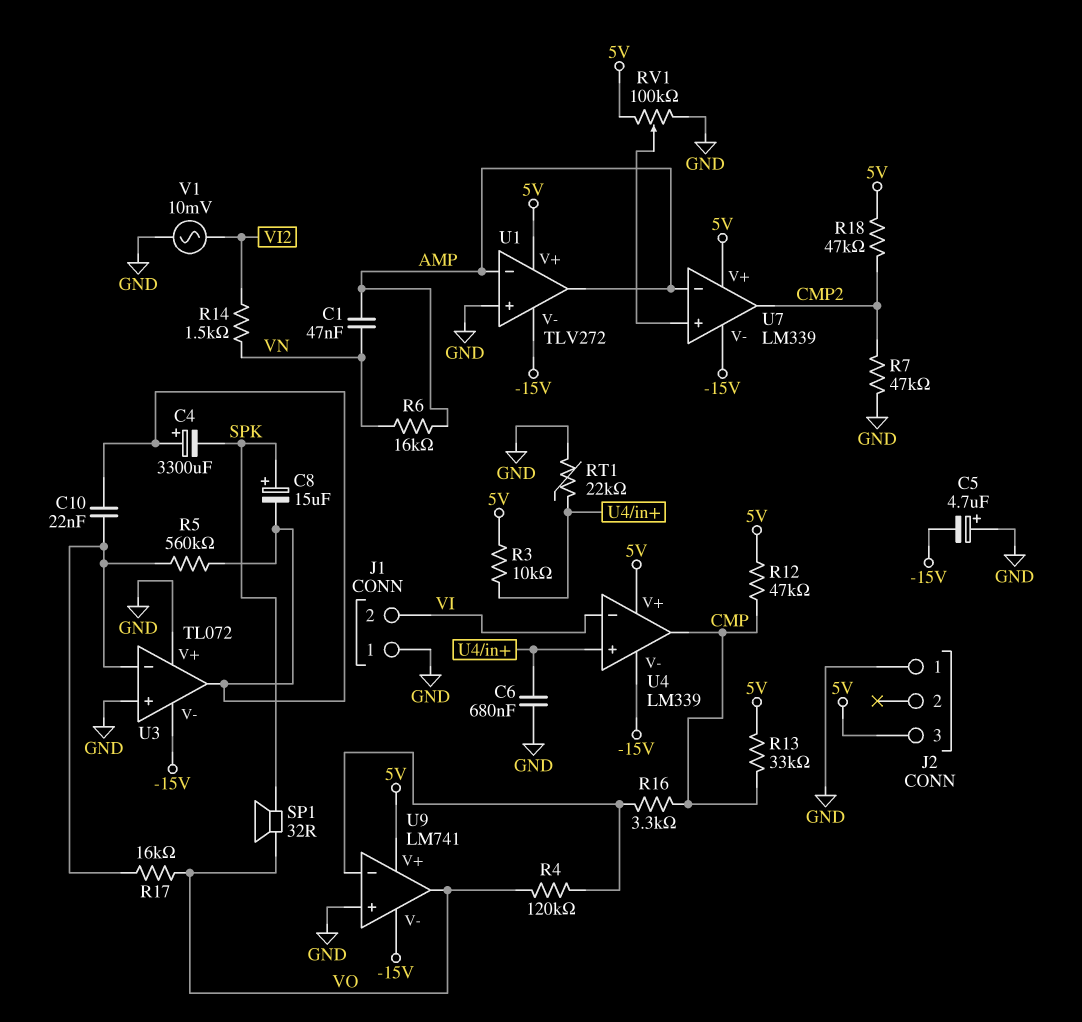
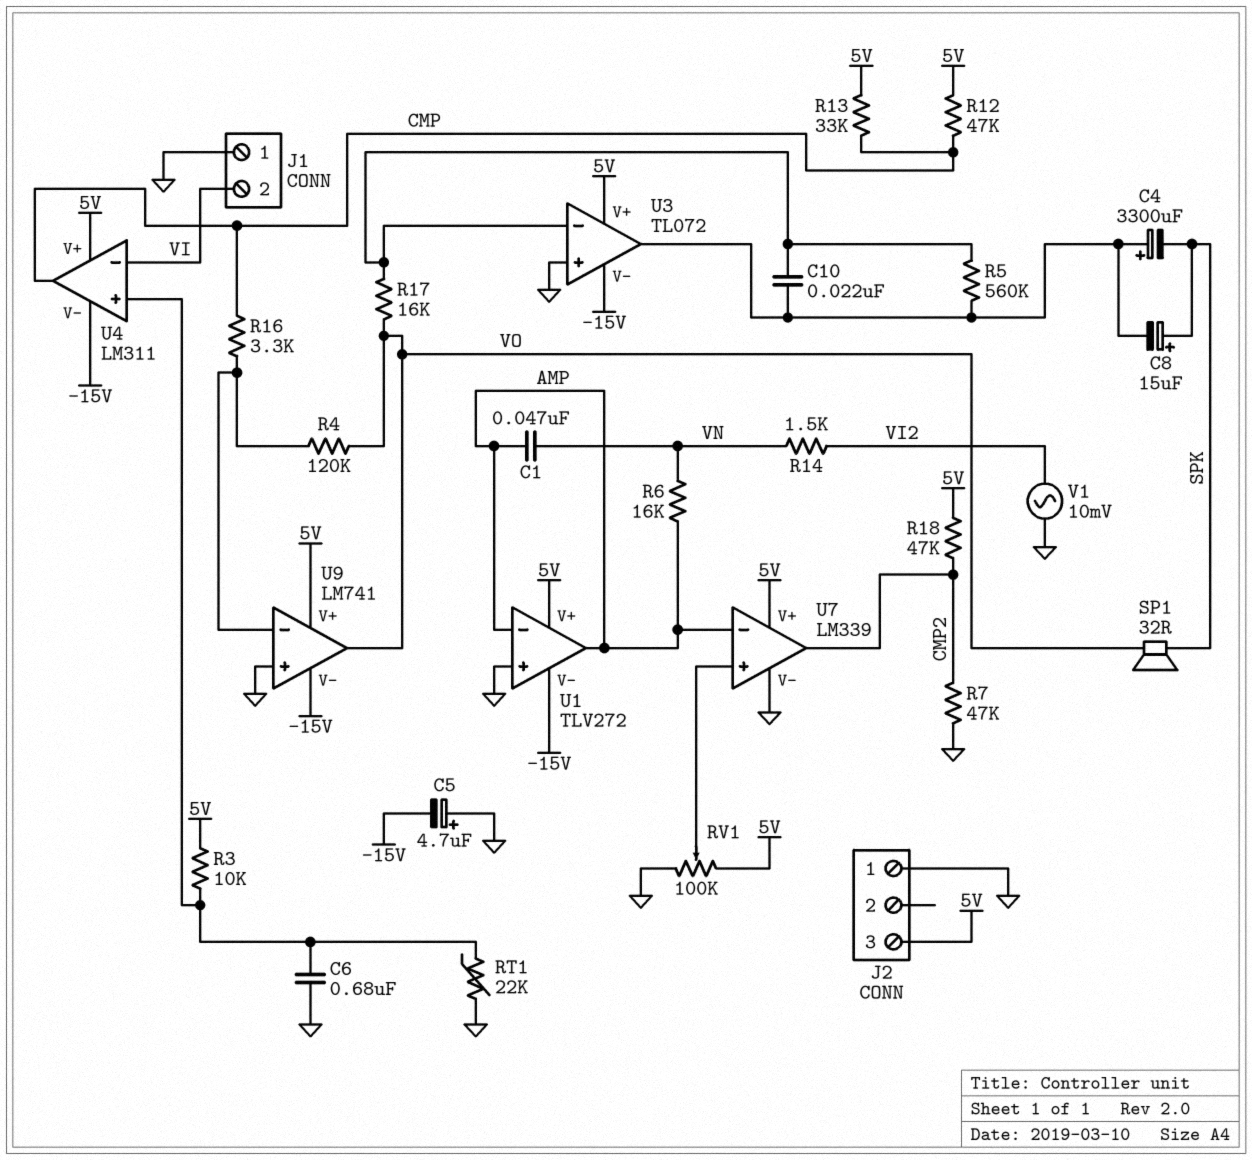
U3 pin V+: GND -> 5V
U4: LM339 -> LM311
U7 pin V-: -15V -> GND

